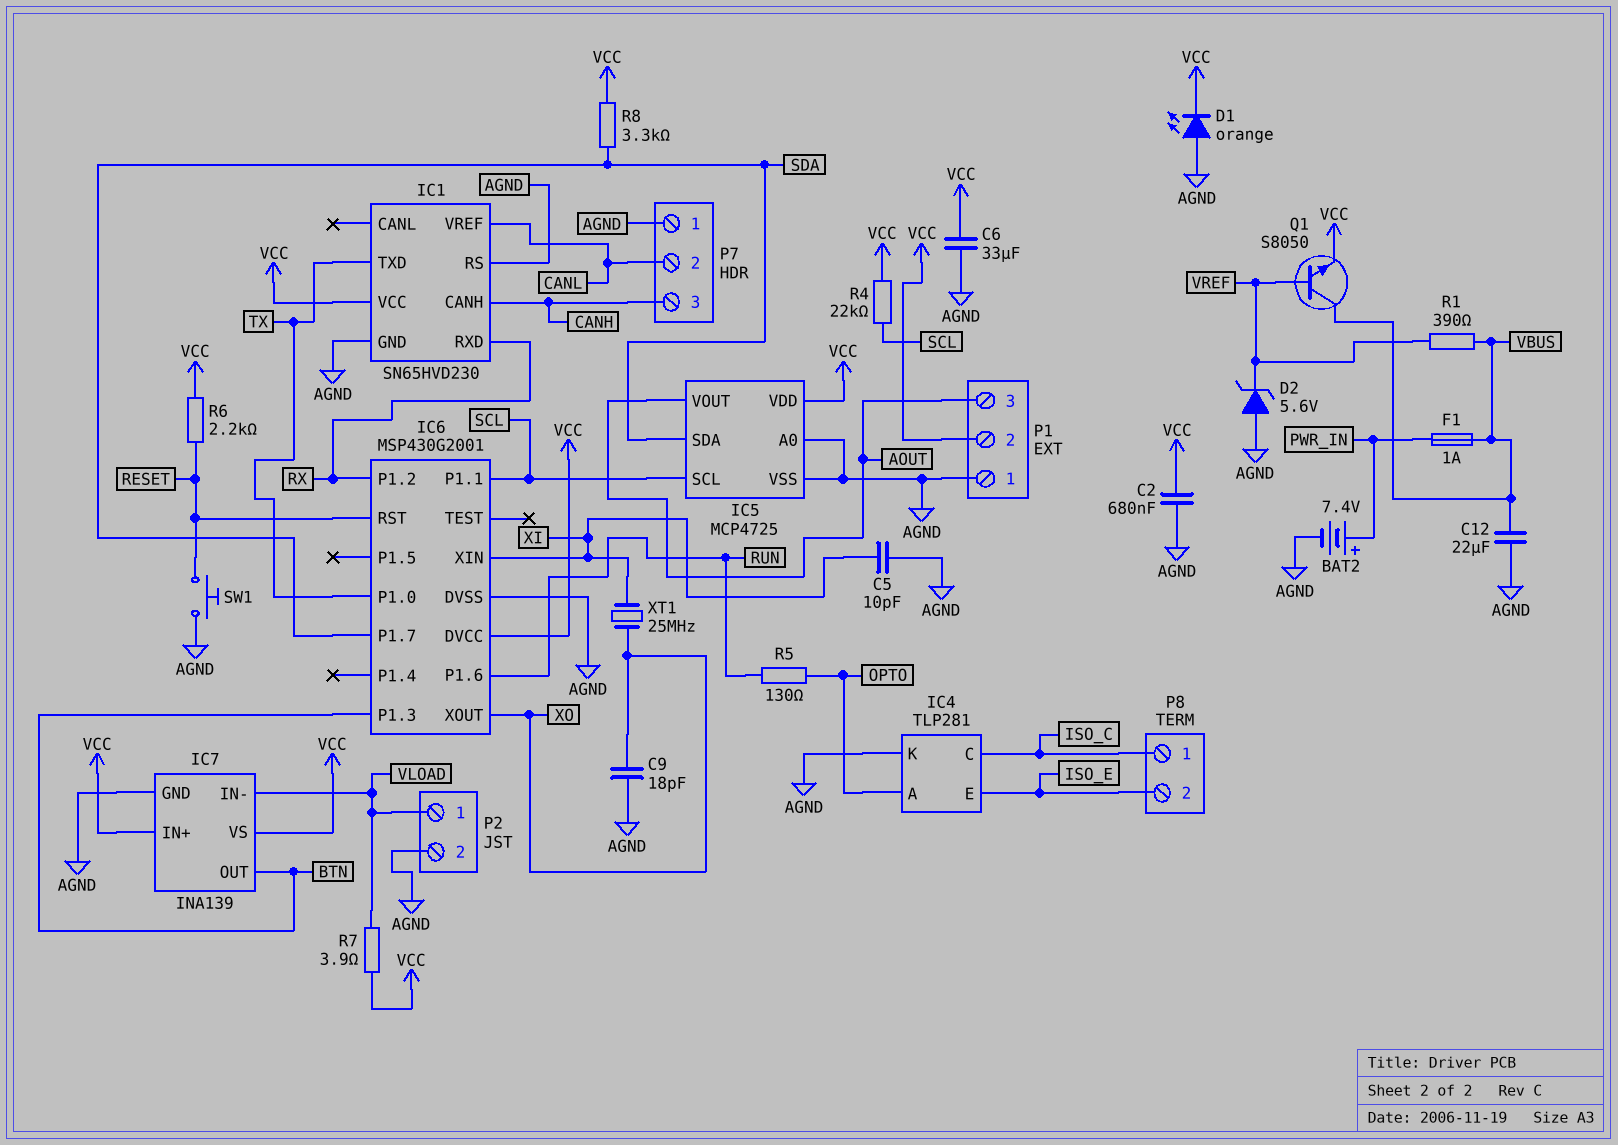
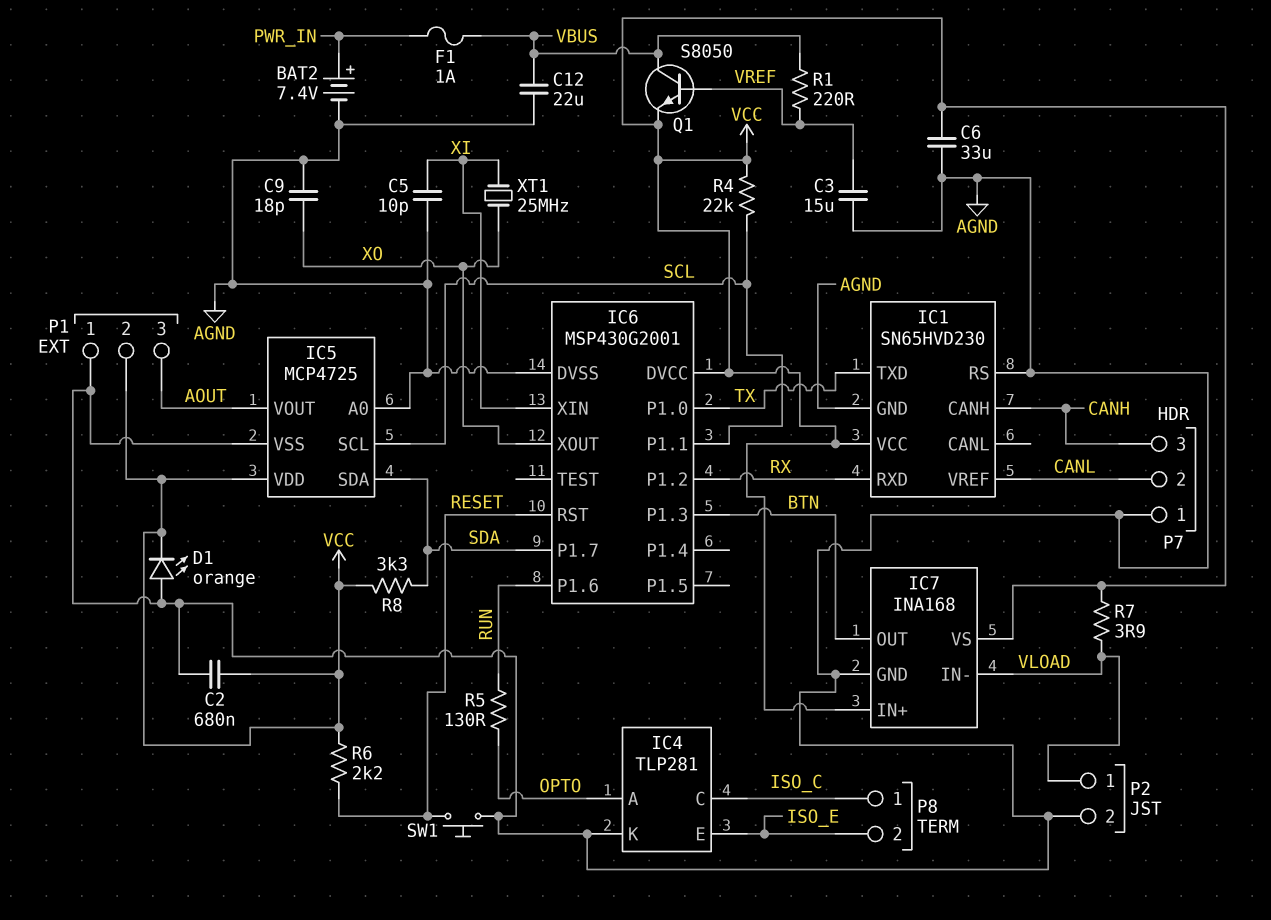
C3: none -> 15uF (AGND, VREF)
D2: zener 5.6V (A AGND, K VREF) -> none
IC7: INA139 -> INA168
R1: 390 (VBUS, VREF) -> 220 (VBUS, VREF)

